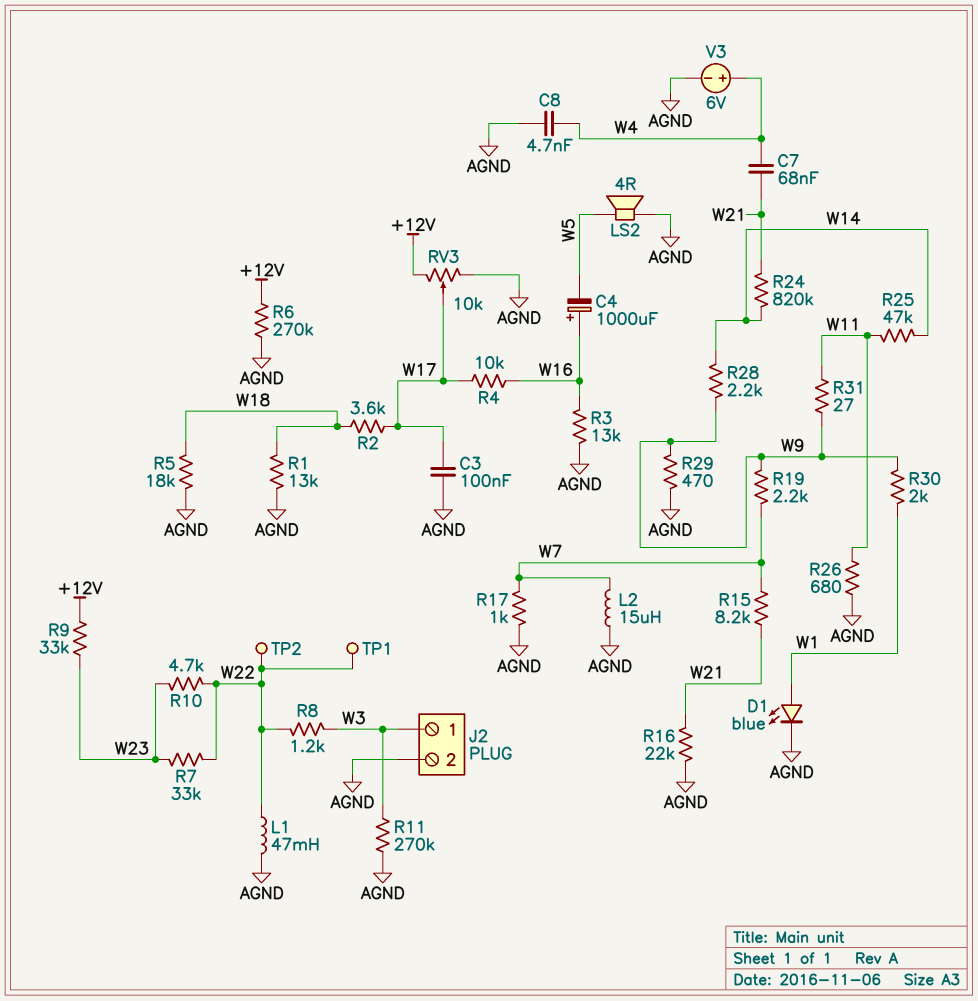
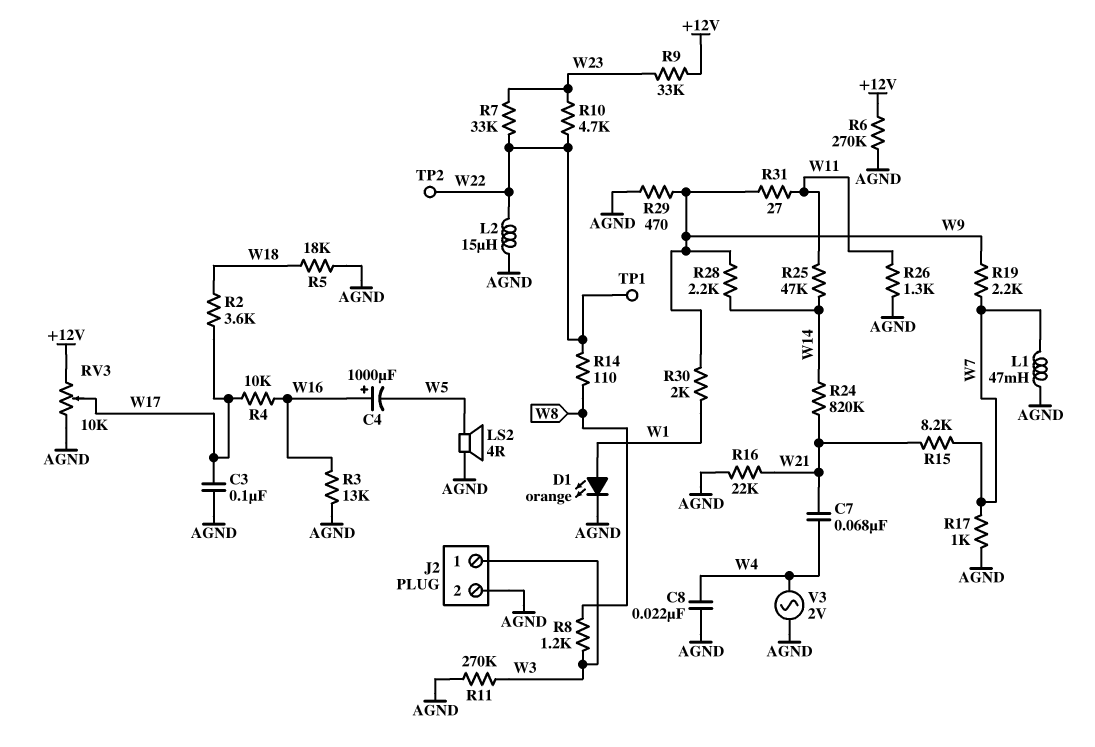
C8: 4.7nF (AGND, W4) -> 22nF (AGND, W4)
D1: LED blue (A W1, K AGND) -> LED orange (A W1, K AGND)
L1: 47mH (AGND, W22) -> 47mH (AGND, W7)
L2: 15uH (AGND, W7) -> 15uH (AGND, W22)
R1: 13k (AGND, W18) -> none
R8: 1.2k (W3, W22) -> 1.2k (W3, W8)
R14: none -> 110 (W8, W22)
R26: 680 (AGND, W11) -> 1.3k (AGND, W11)
V3: 6V (plus W4, minus AGND) -> AC 2V (AGND, W4)

